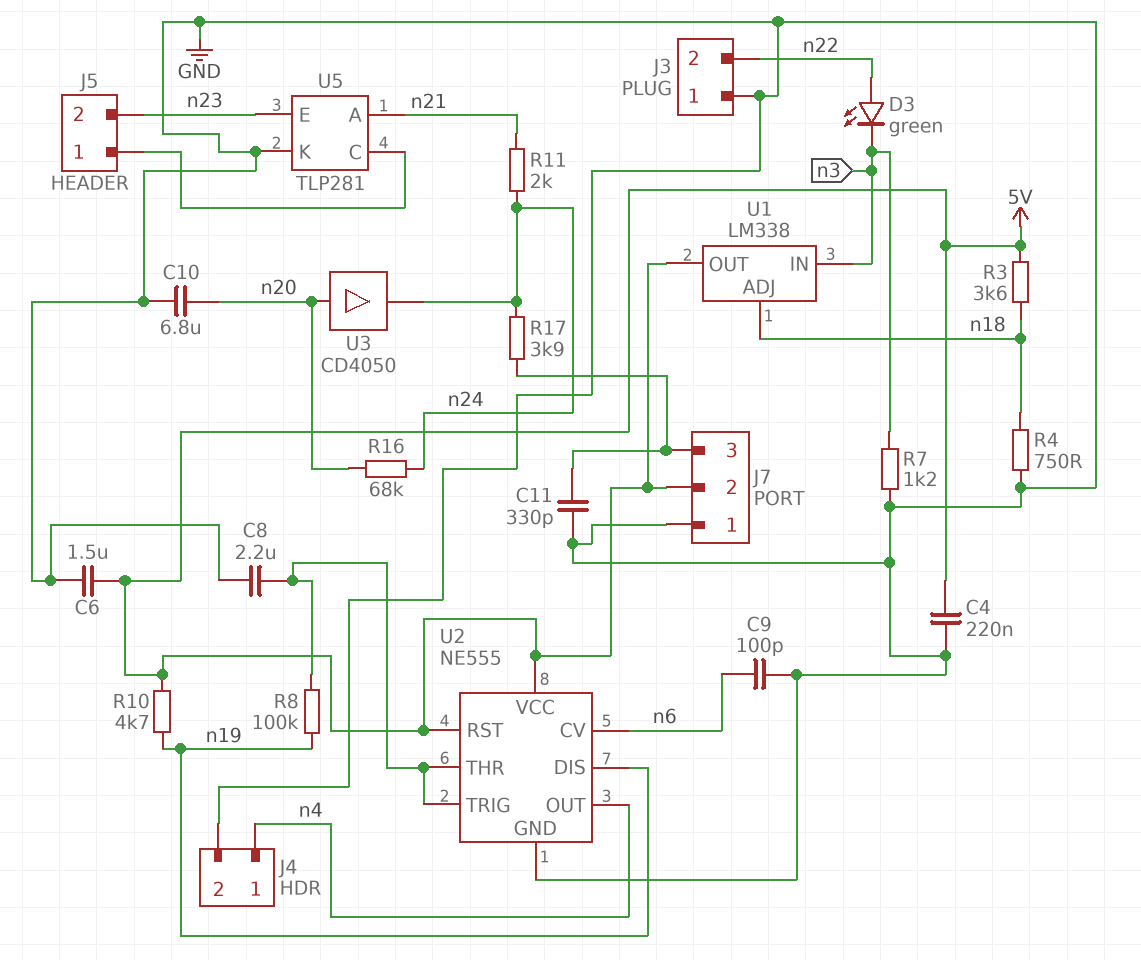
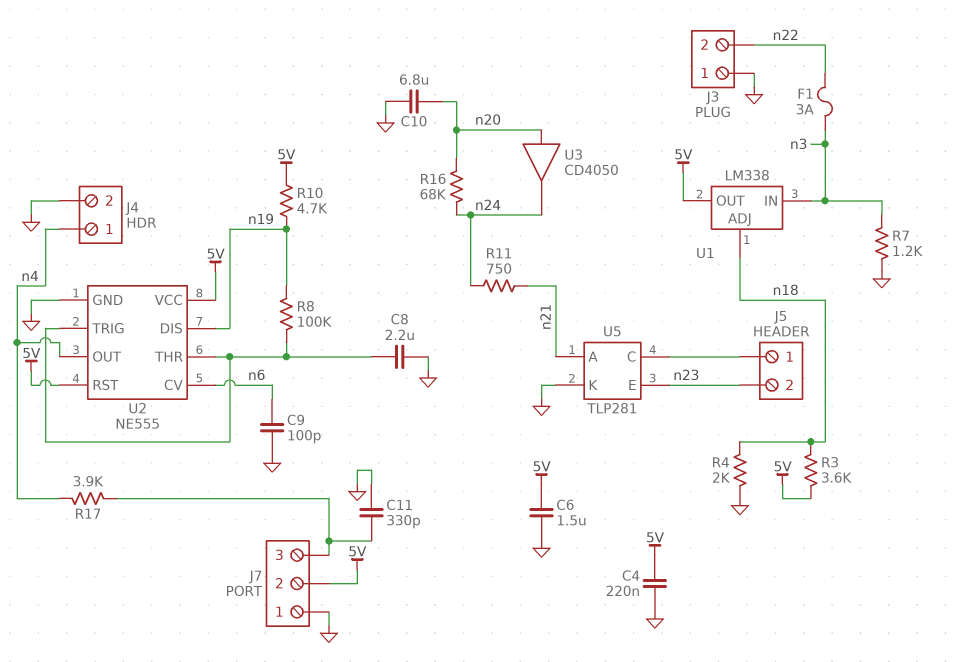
D3: LED green (A n22, K n3) -> none
F1: none -> 3A (n3, n22)
R4: 750 (GND, n18) -> 2k (GND, n18)
R11: 2k (n21, n24) -> 750 (n21, n24)
R17: 3.9k (J7/3, n24) -> 3.9k (J7/3, n4)

